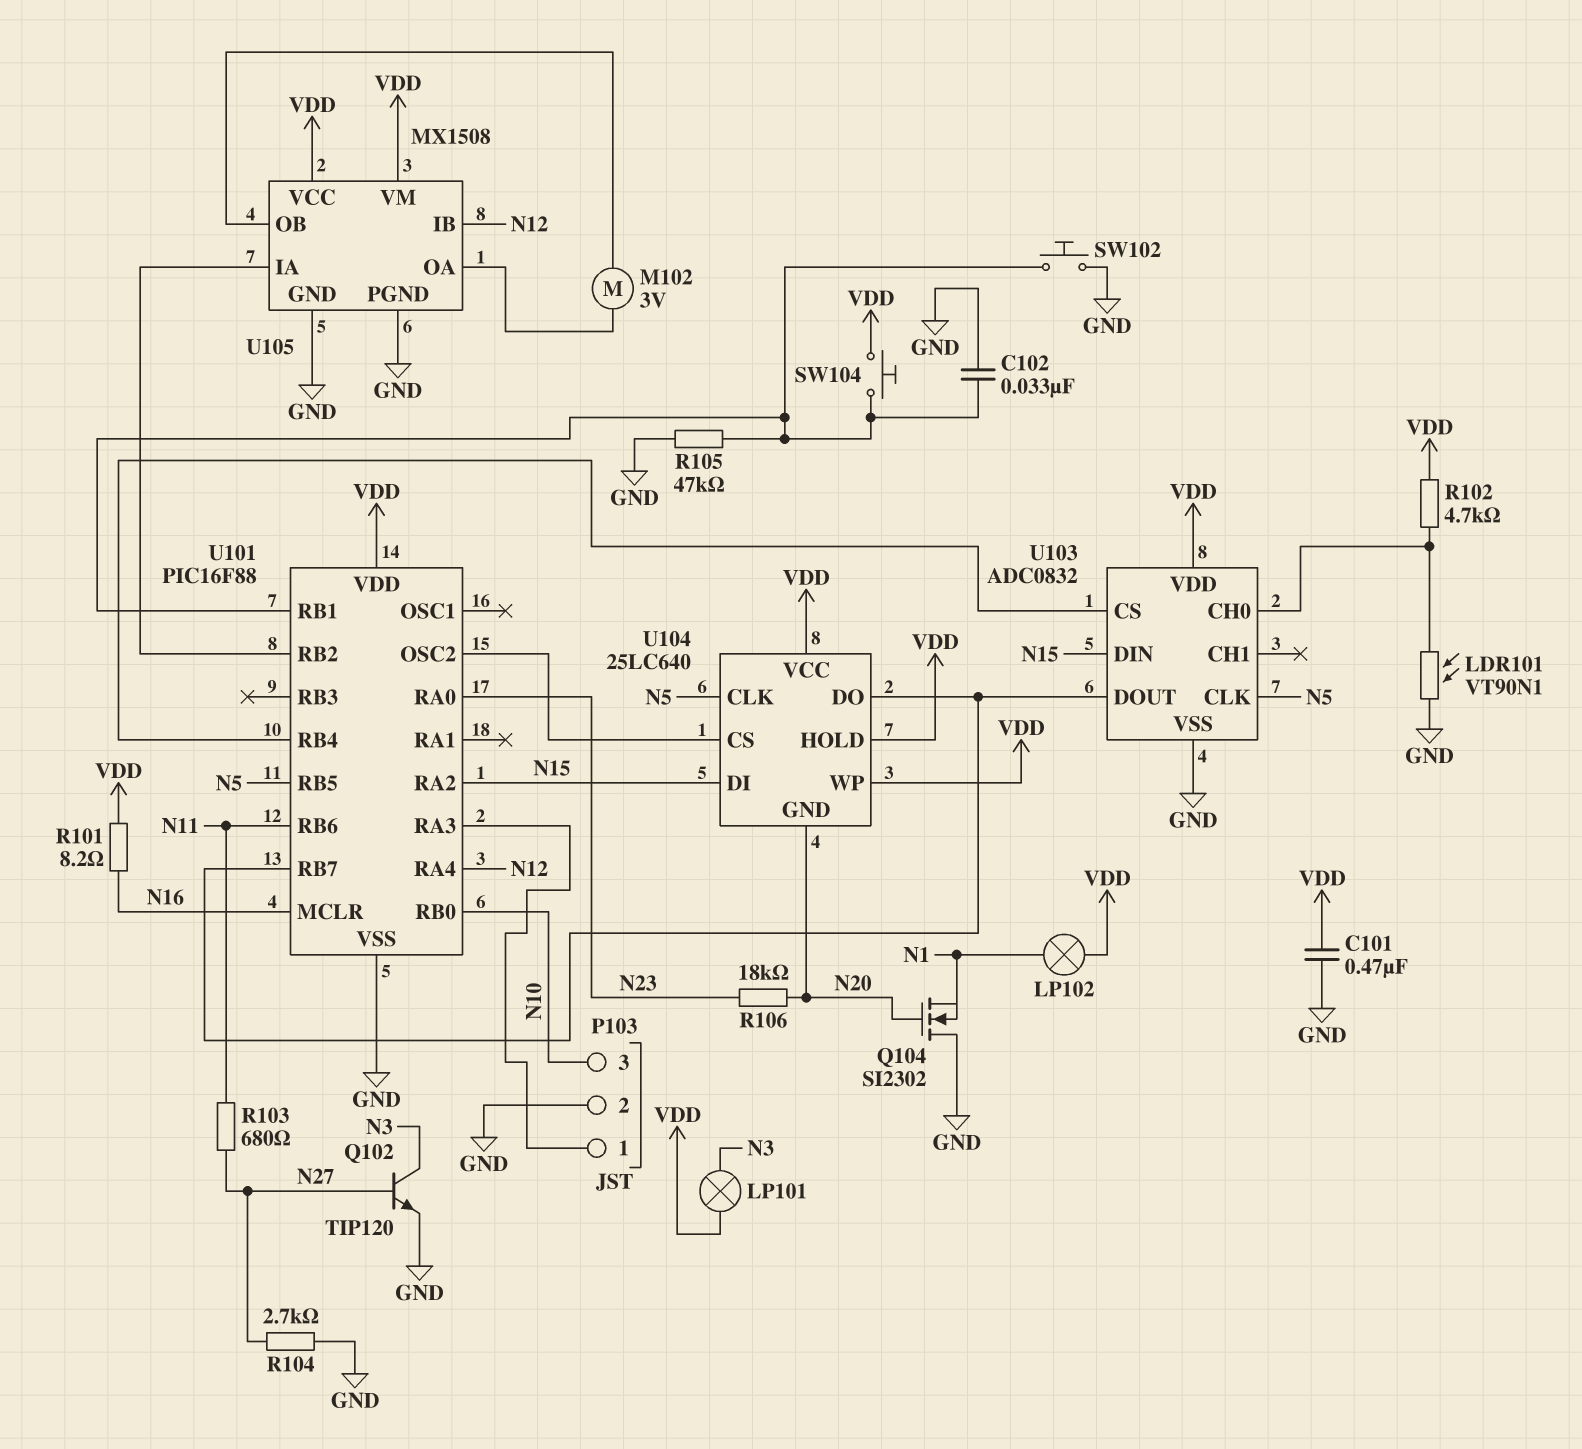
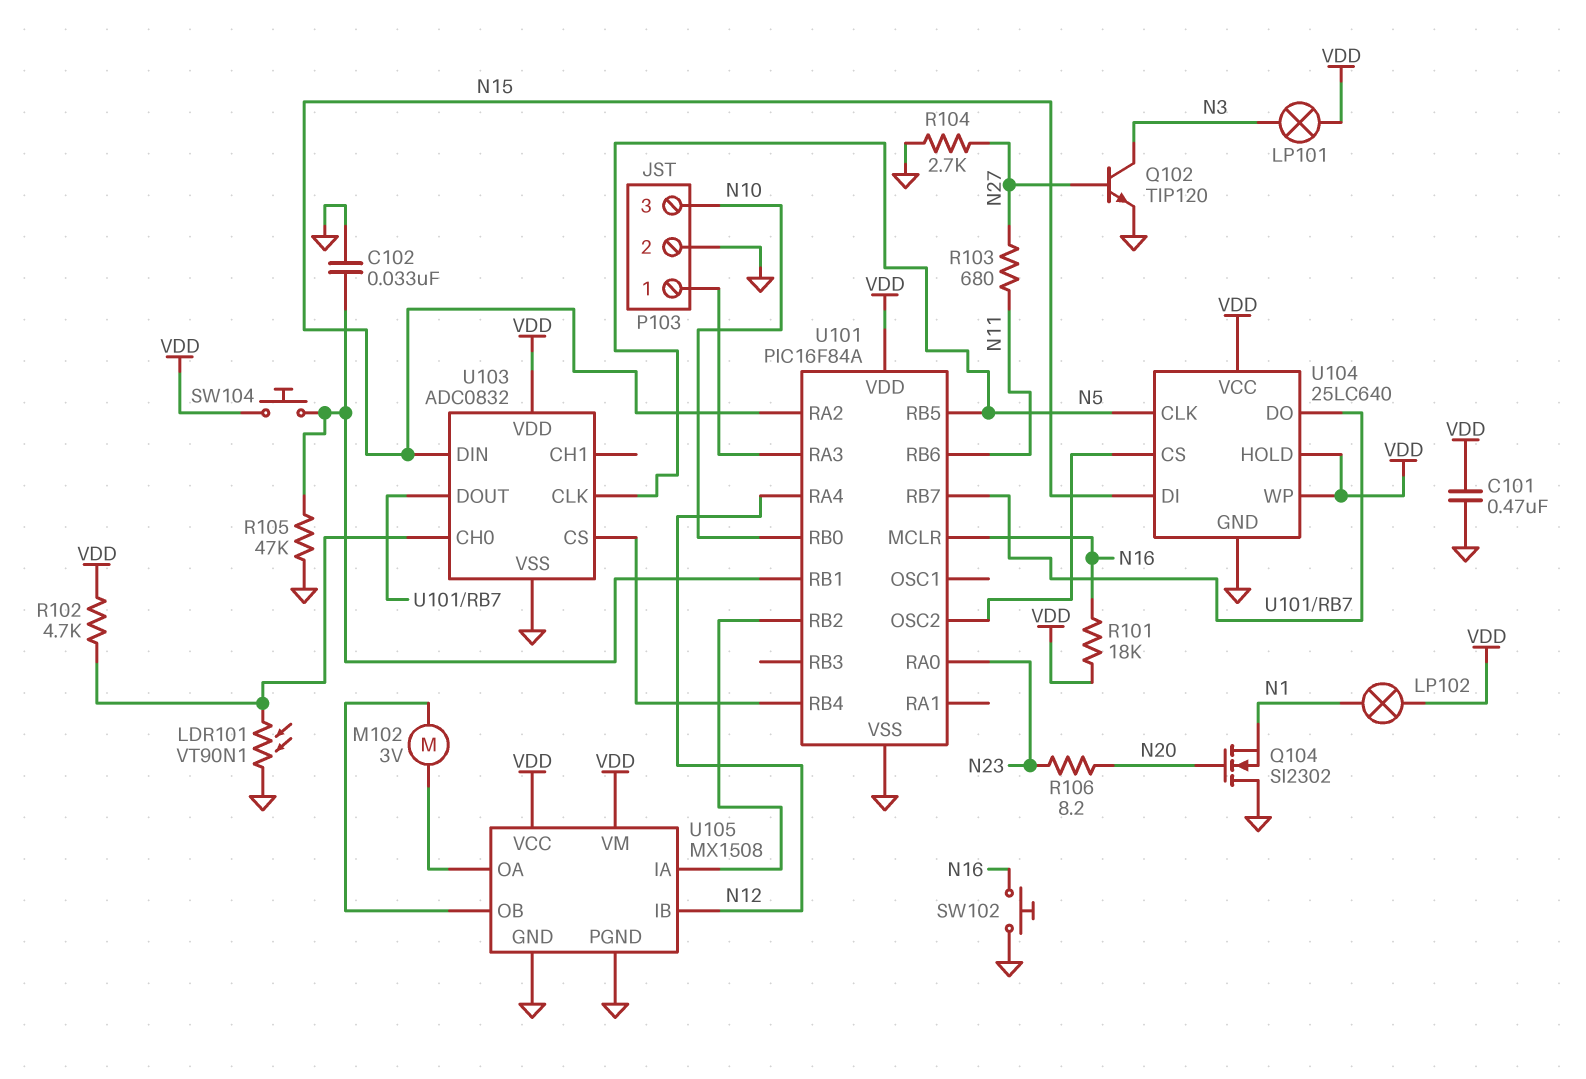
R101: 8.2 (N16, VDD) -> 18k (N16, VDD)
R106: 18k (N20, N23) -> 8.2 (N20, N23)
SW102: button (GND, U101/RB1) -> button (GND, N16)
U101: PIC16F88 -> PIC16F84A
U104 pin GND: N20 -> GND

